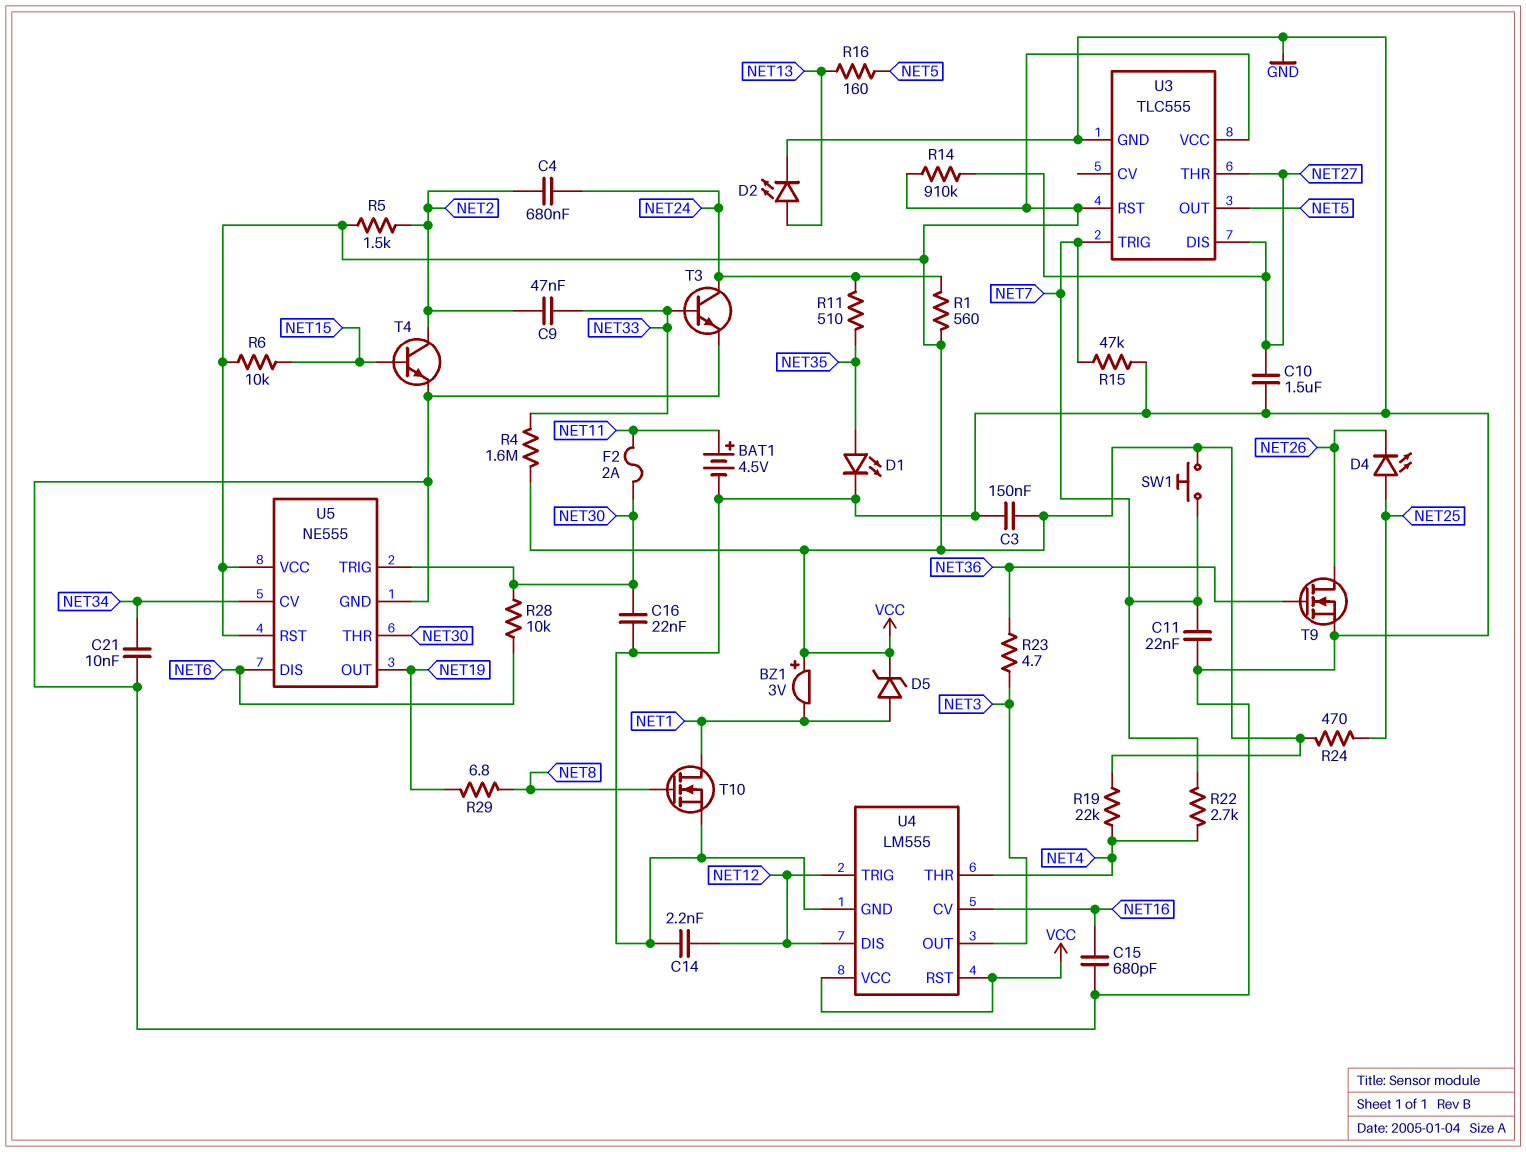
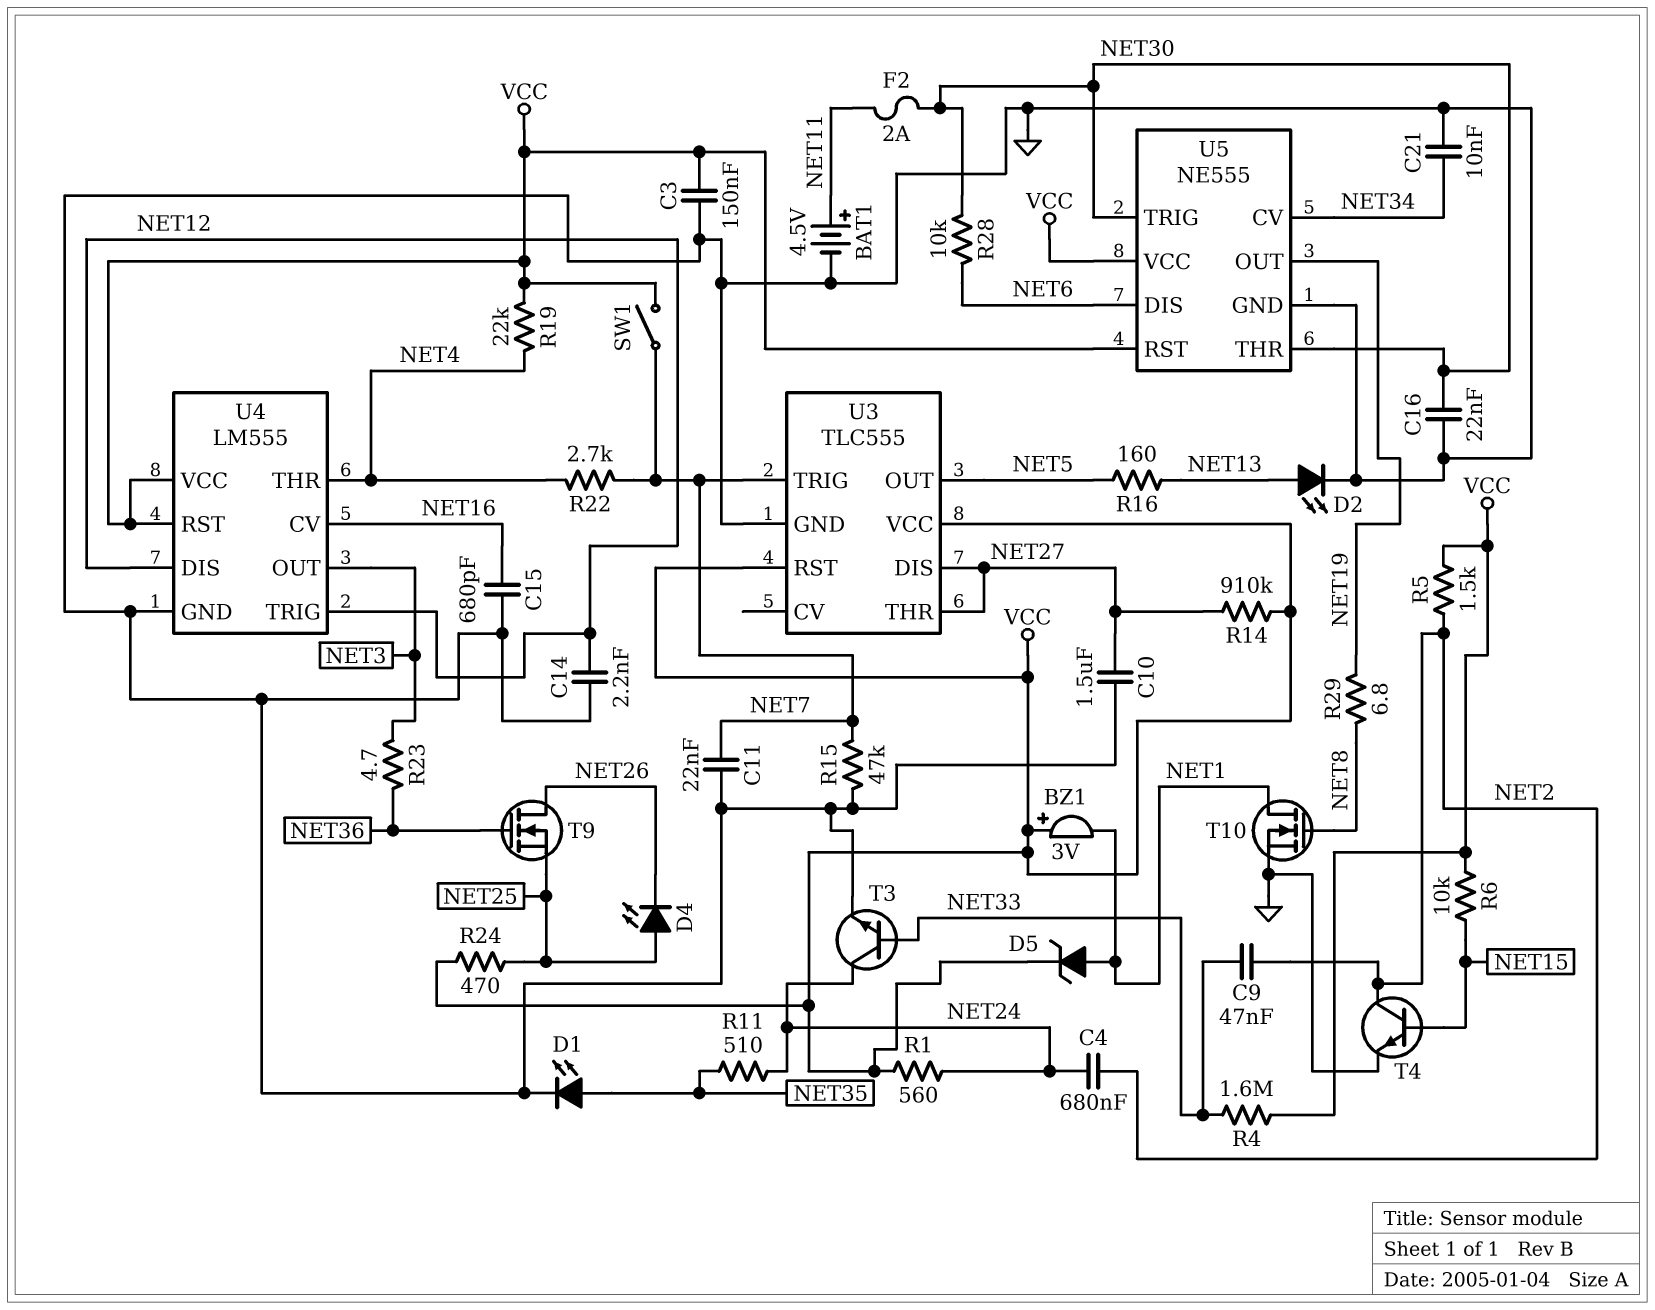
SW1: button (NET7, VCC) -> switch (NET7, VCC)
T9: NMOS (G NET36, D NET26, S GND) -> NMOS (G NET36, D NET26, S NET25)

